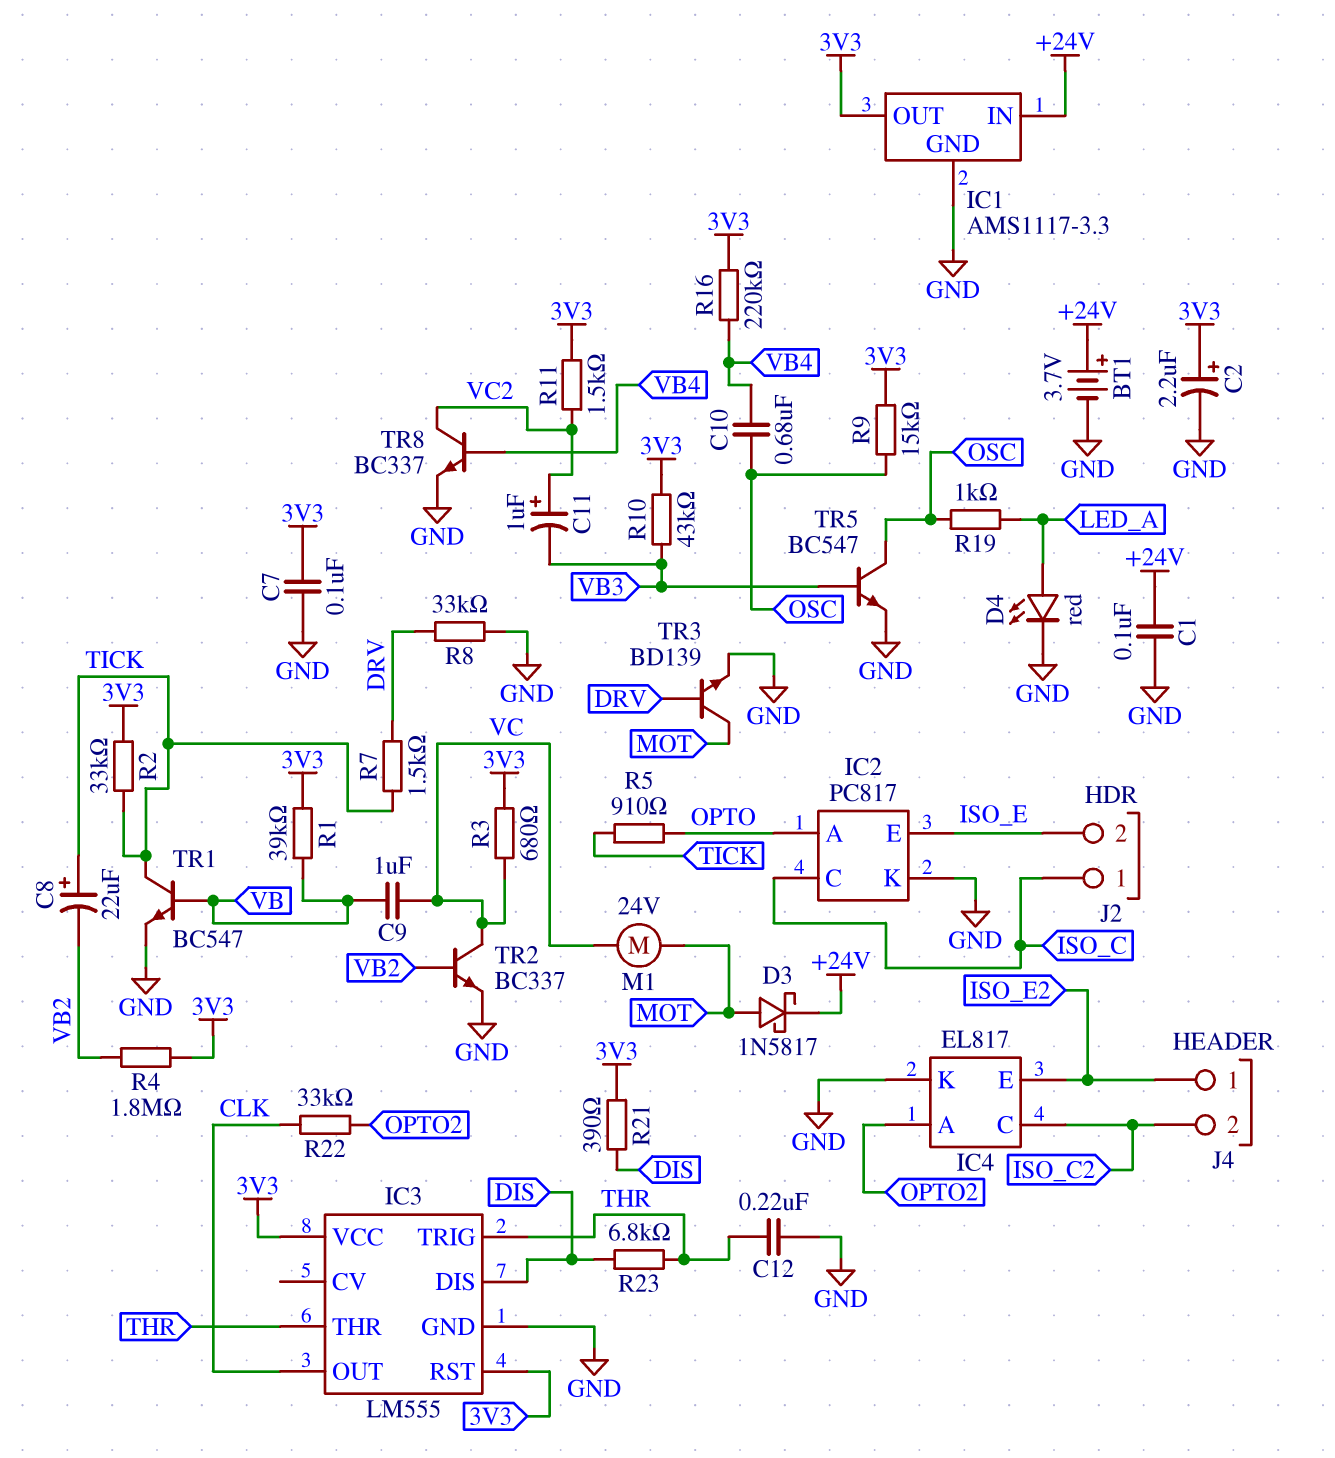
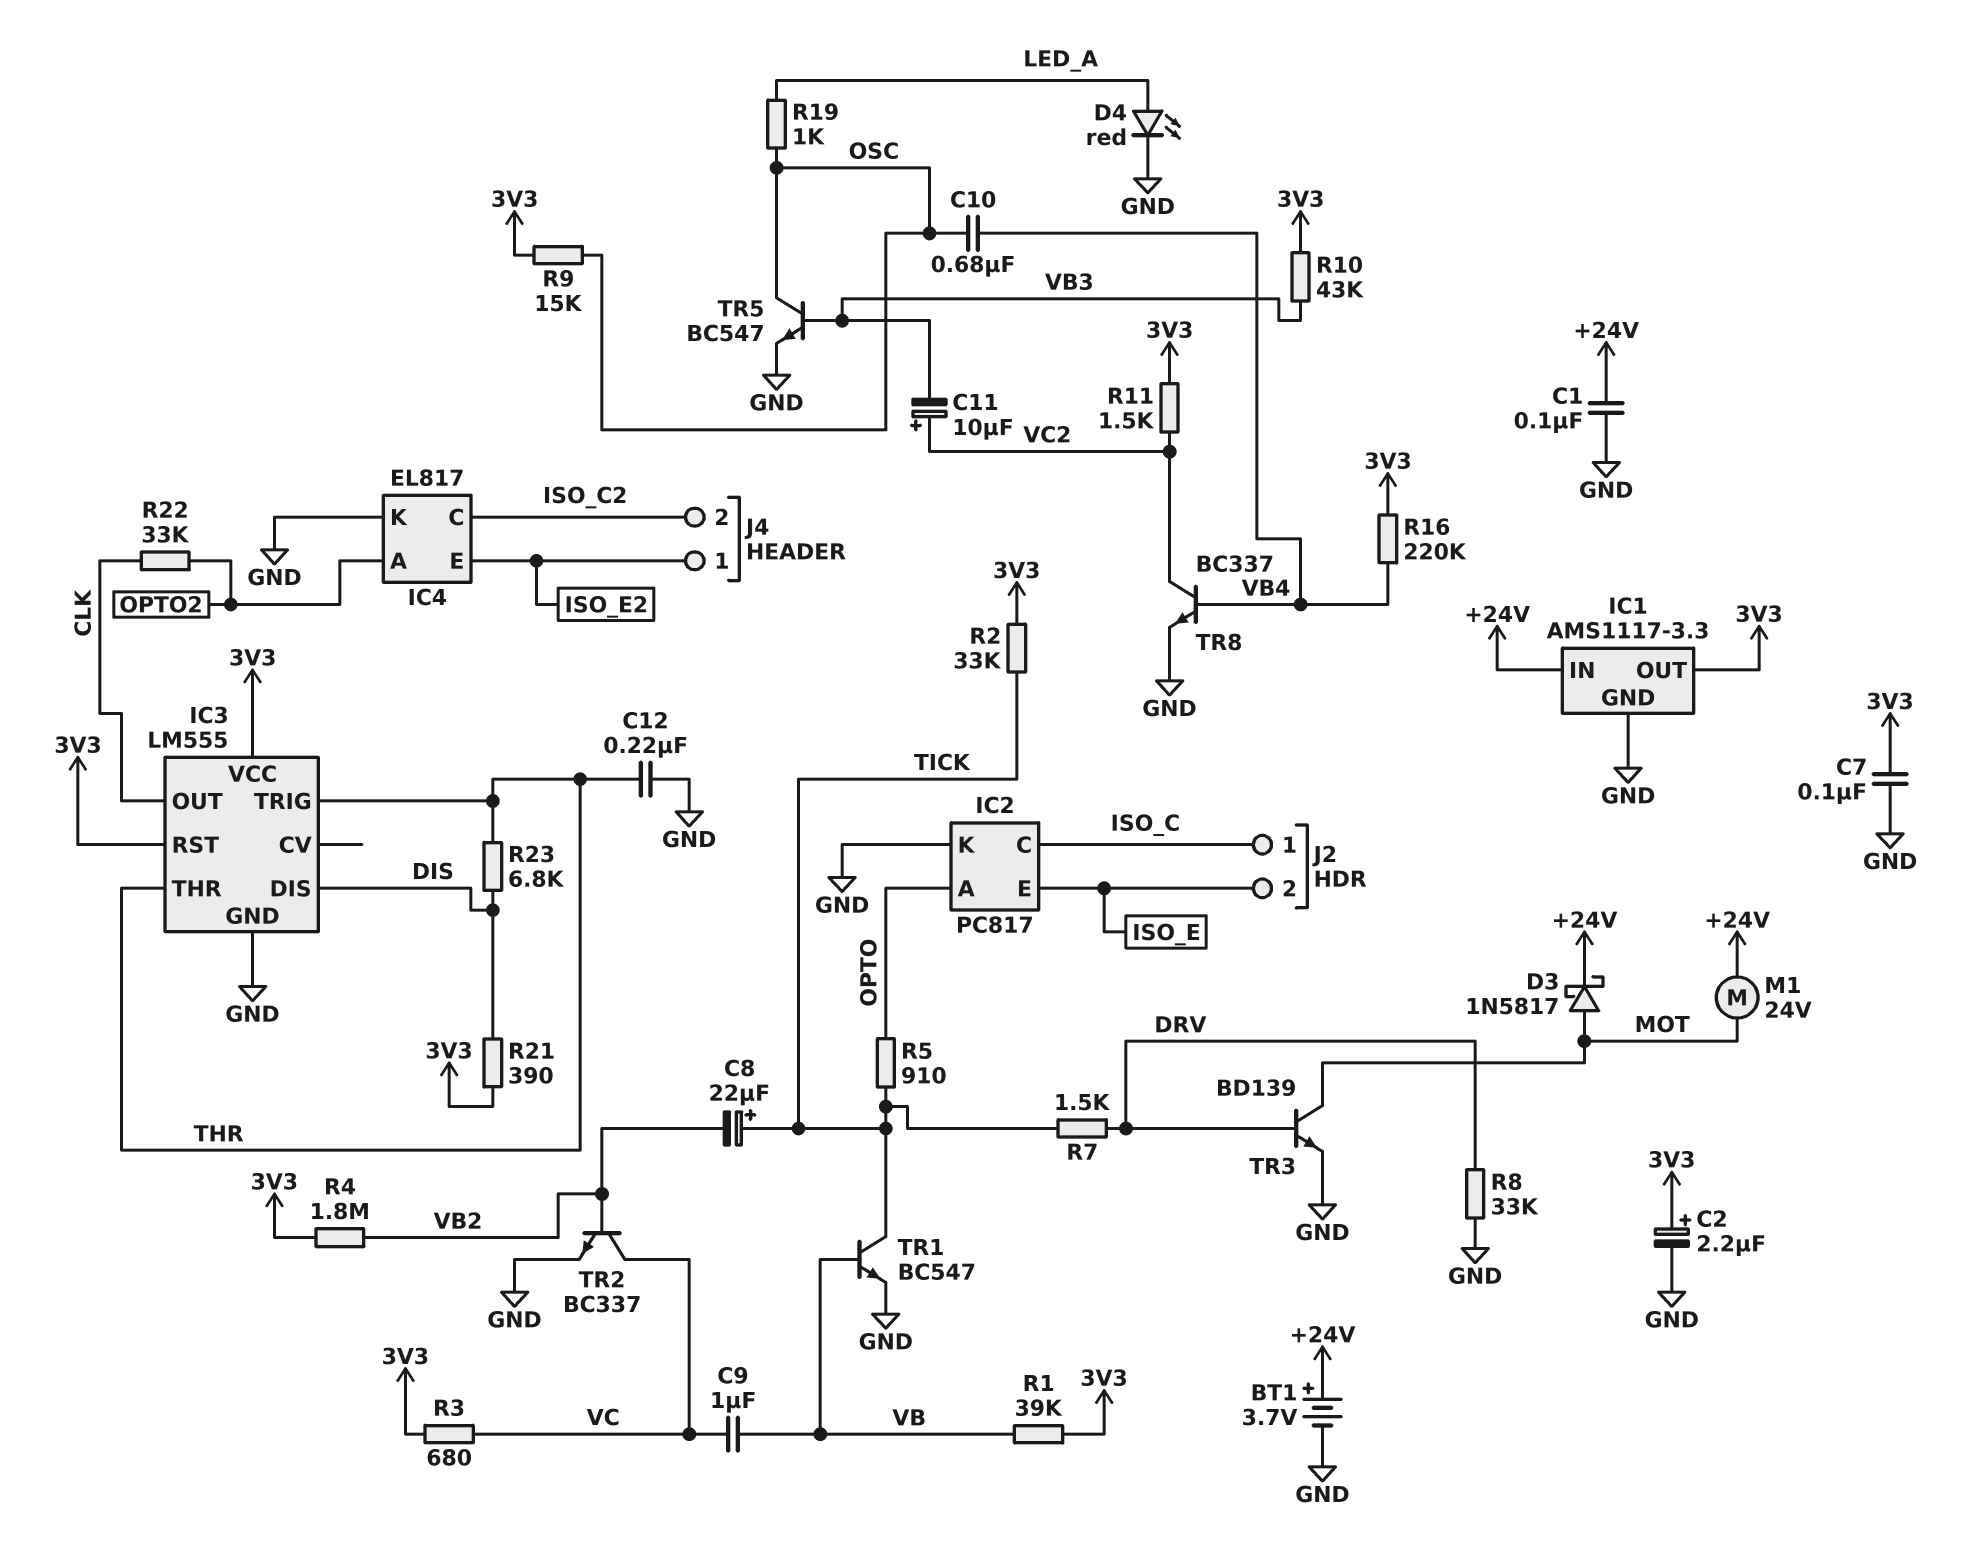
C11: 1uF (plus VC2, minus VB3) -> 10uF (plus VC2, minus VB3)
M1: motor 24V (MOT, VC) -> motor 24V (+24V, MOT)

